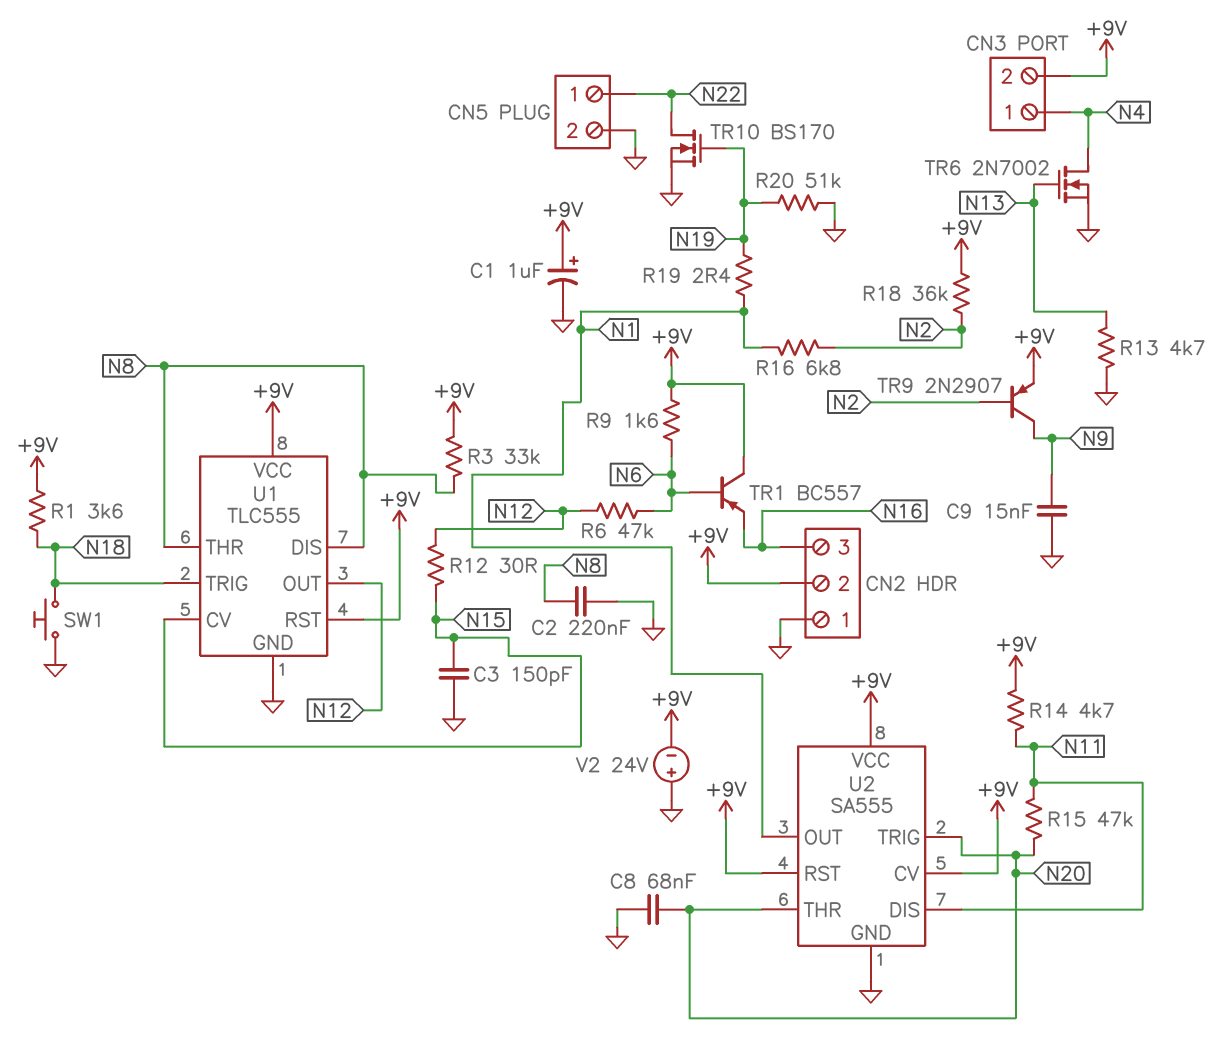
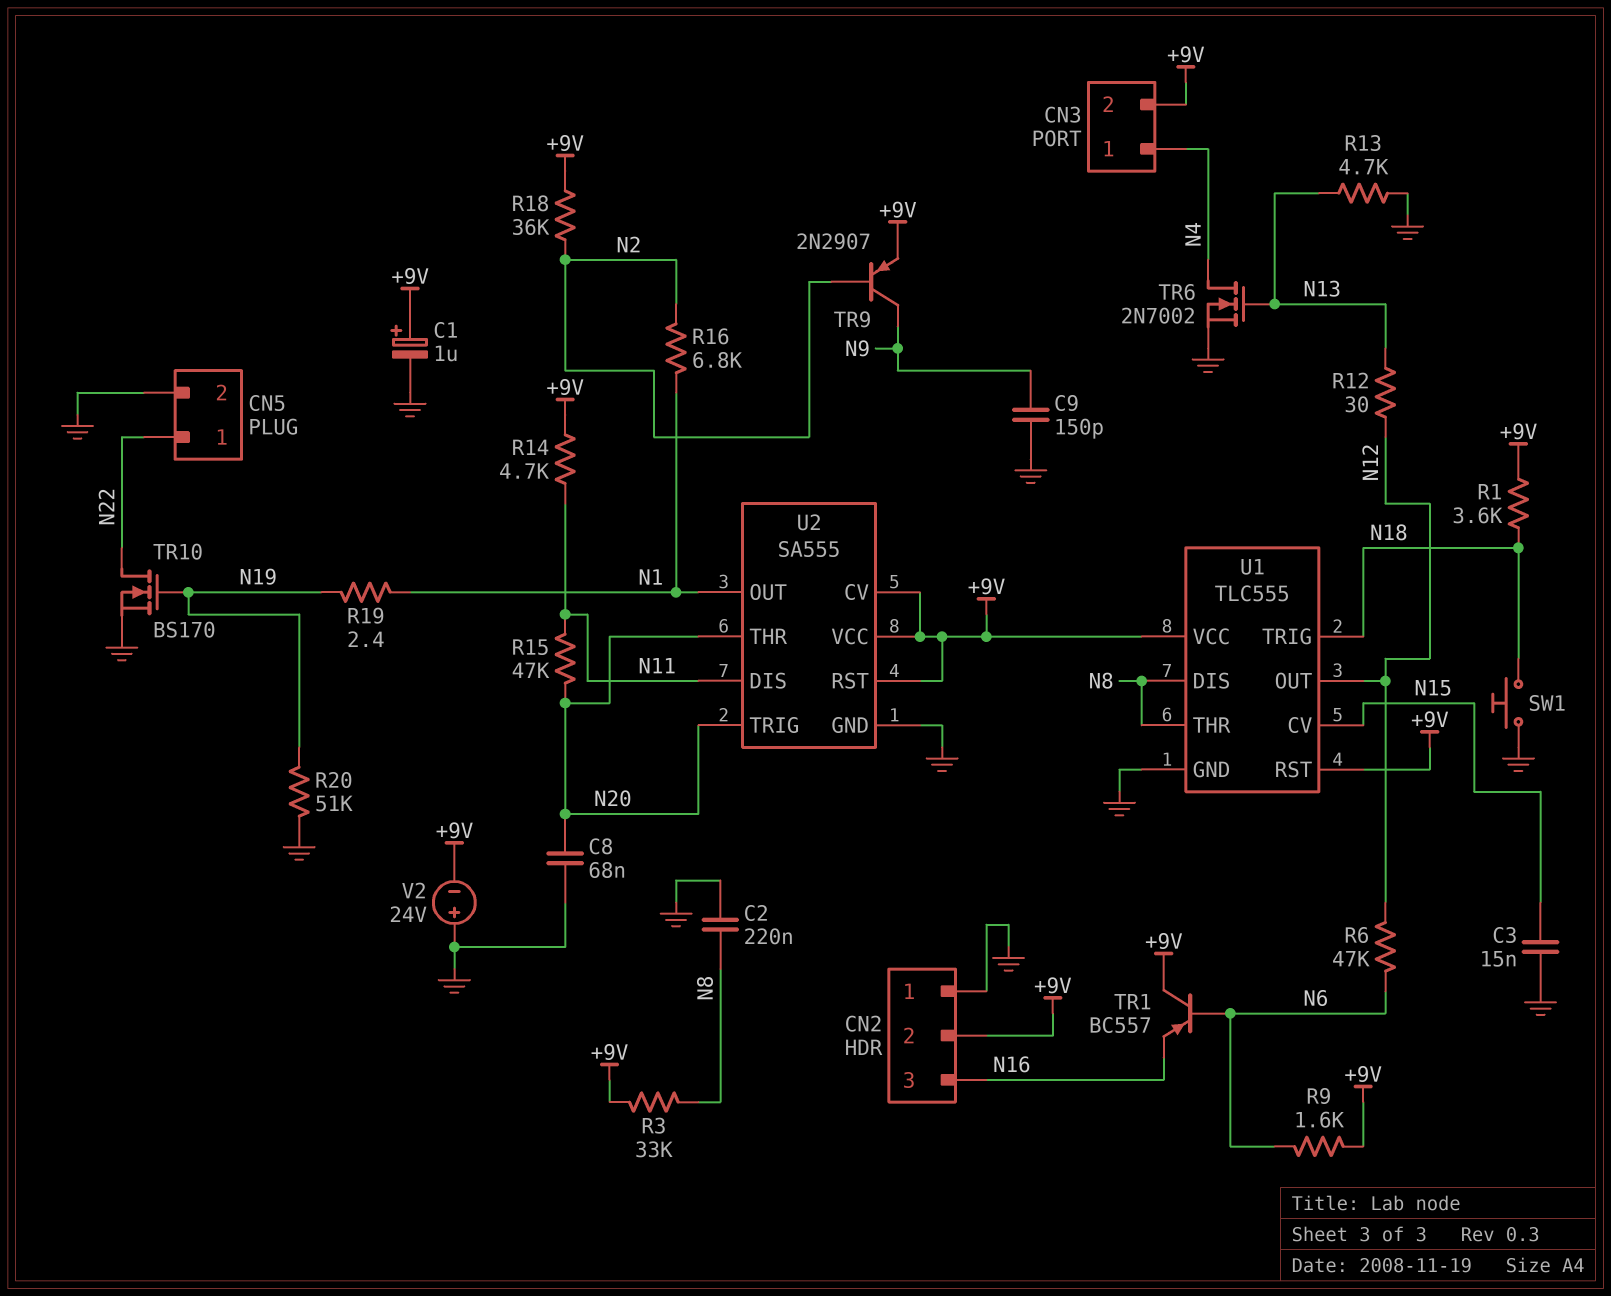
C3: 150pF (GND, N15) -> 15nF (GND, N15)
C9: 15nF (GND, N9) -> 150pF (GND, N9)
R12: 30 (N12, N15) -> 30 (N12, N13)

